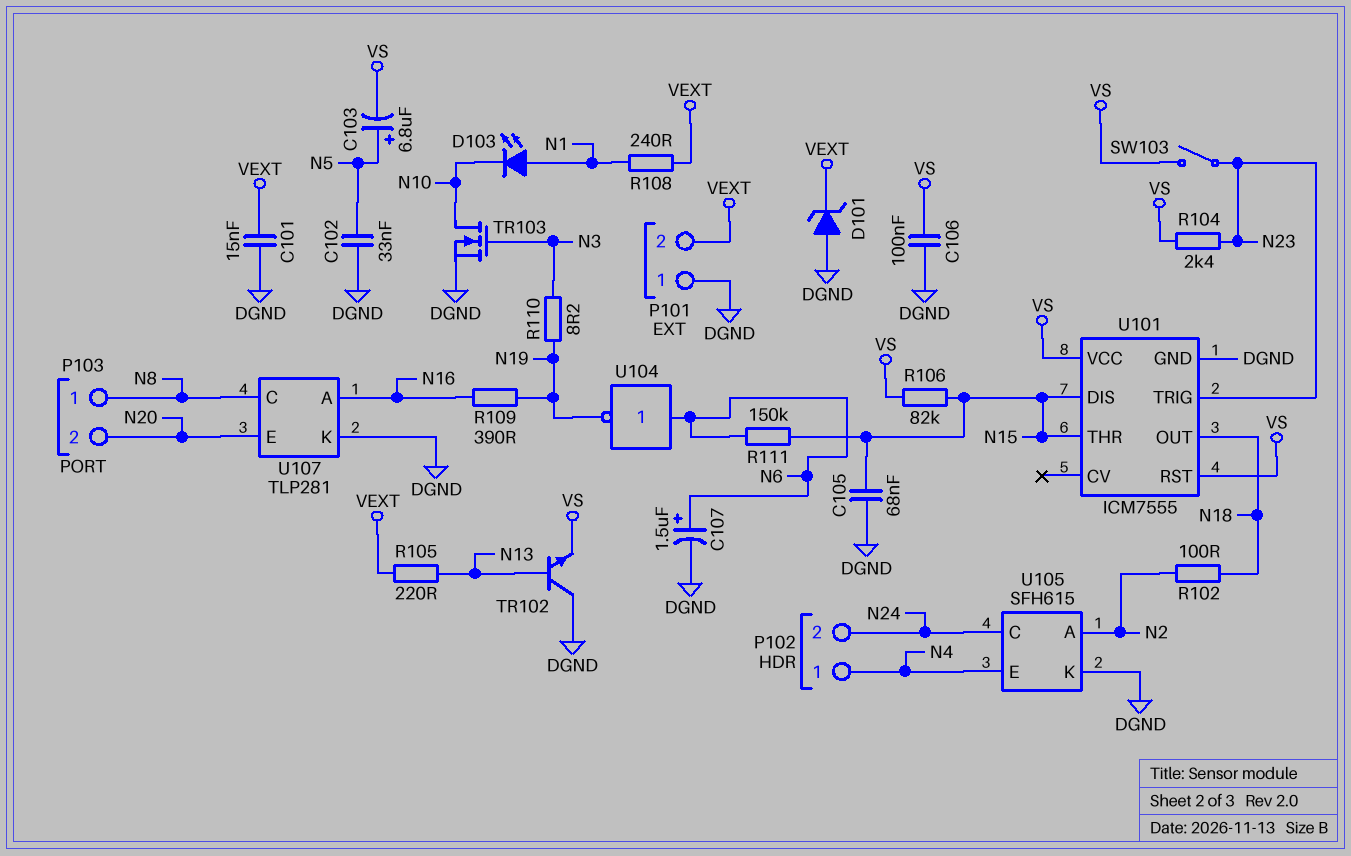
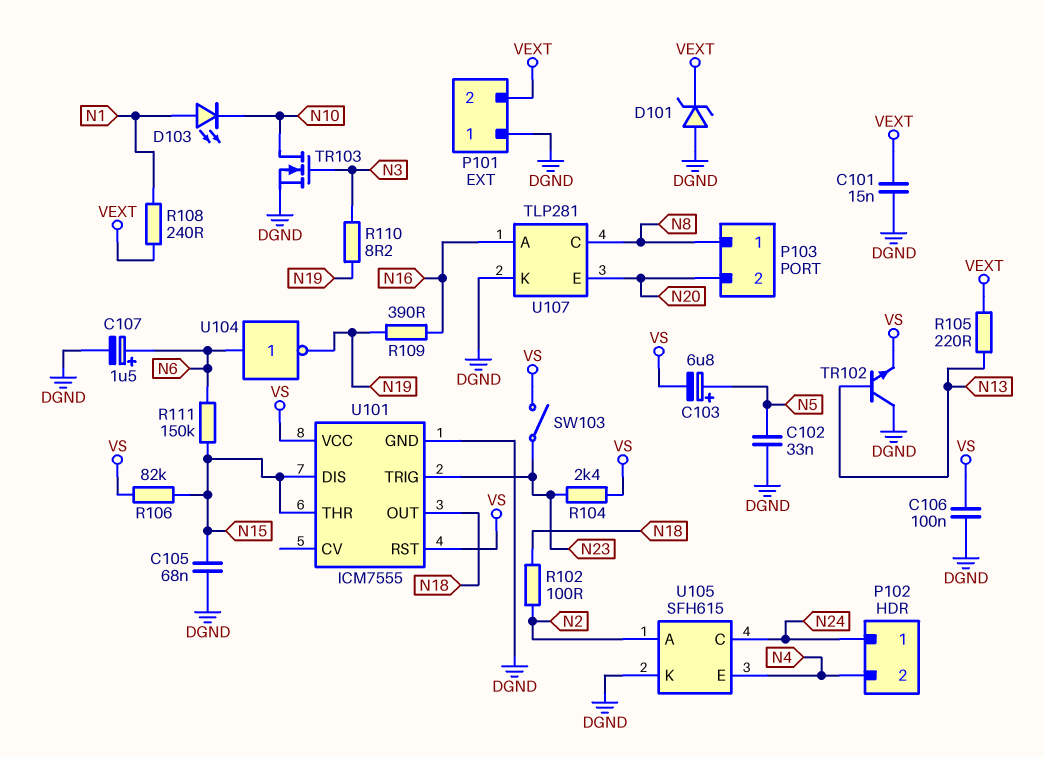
P102 pin 1: N4 -> N24
P102 pin 2: N24 -> N4

